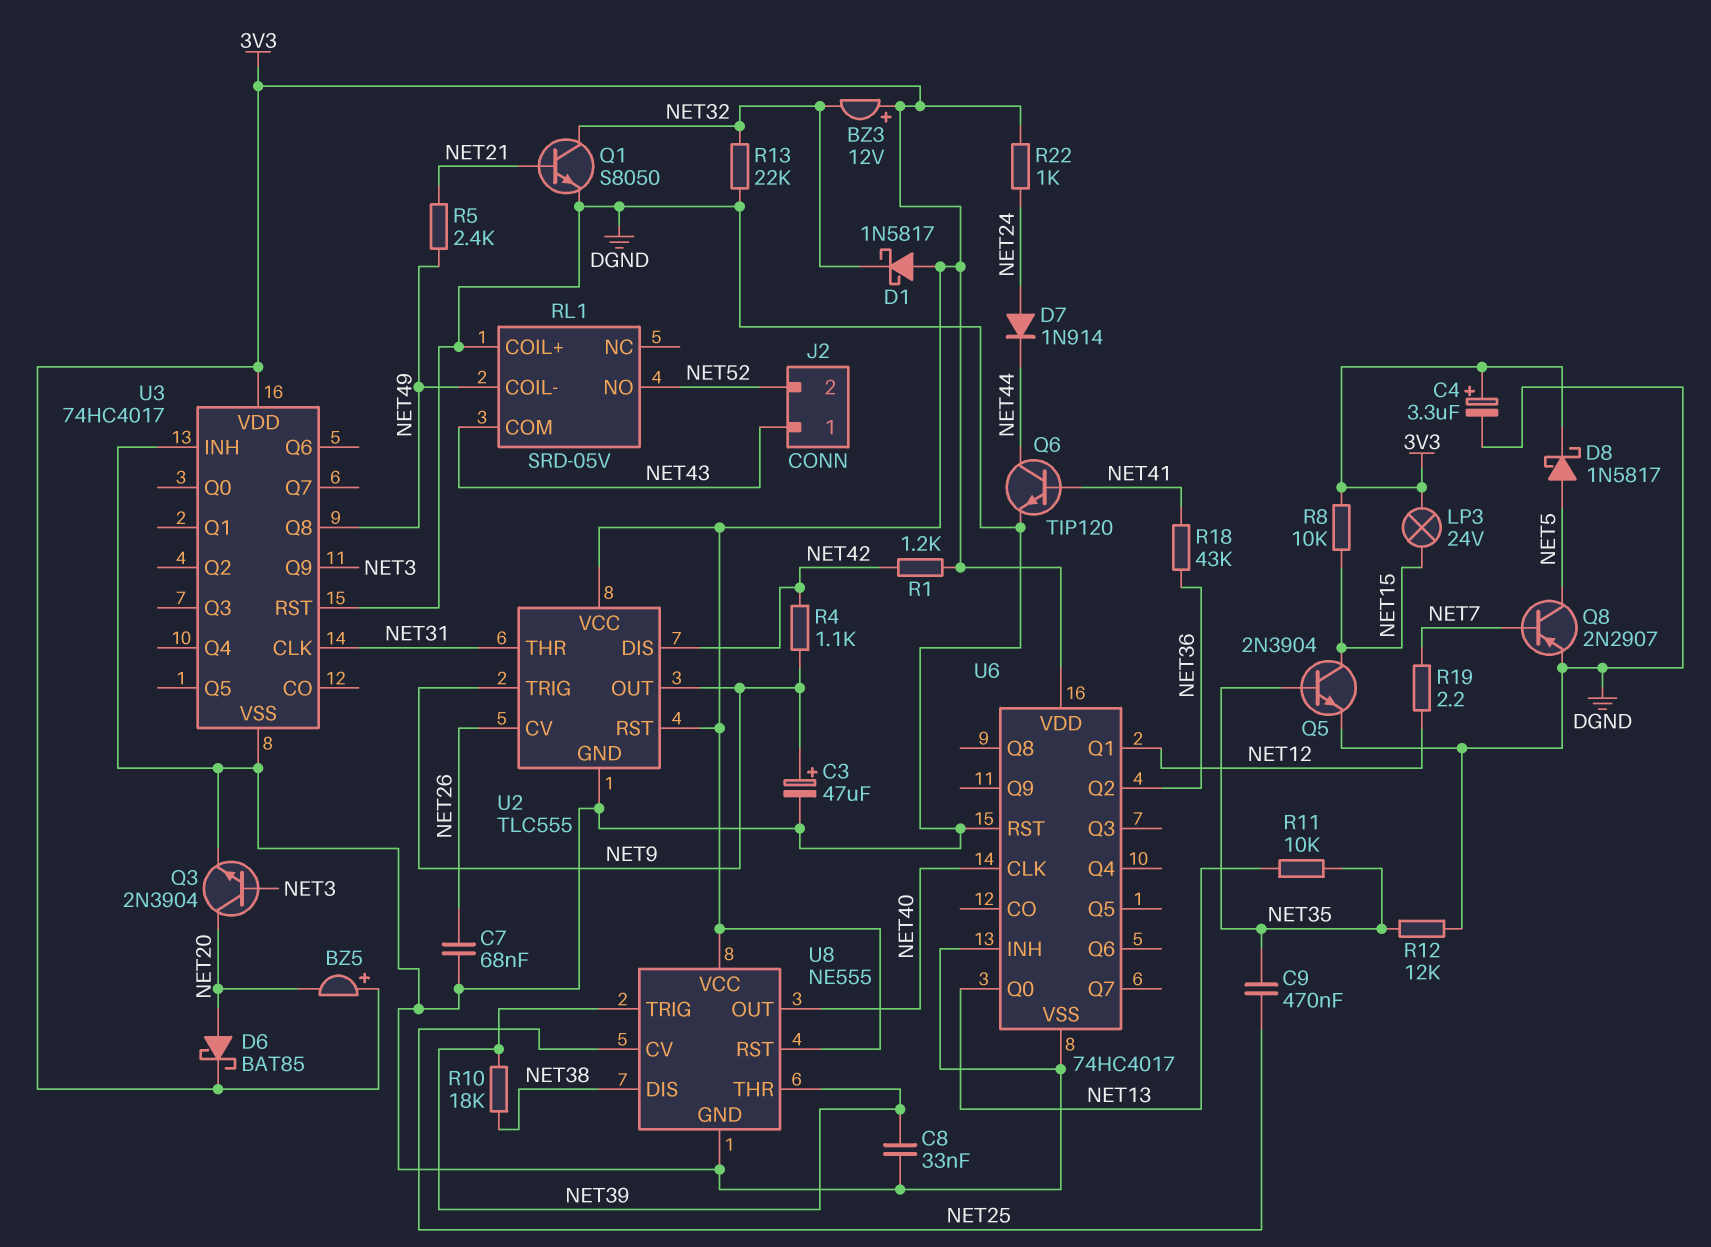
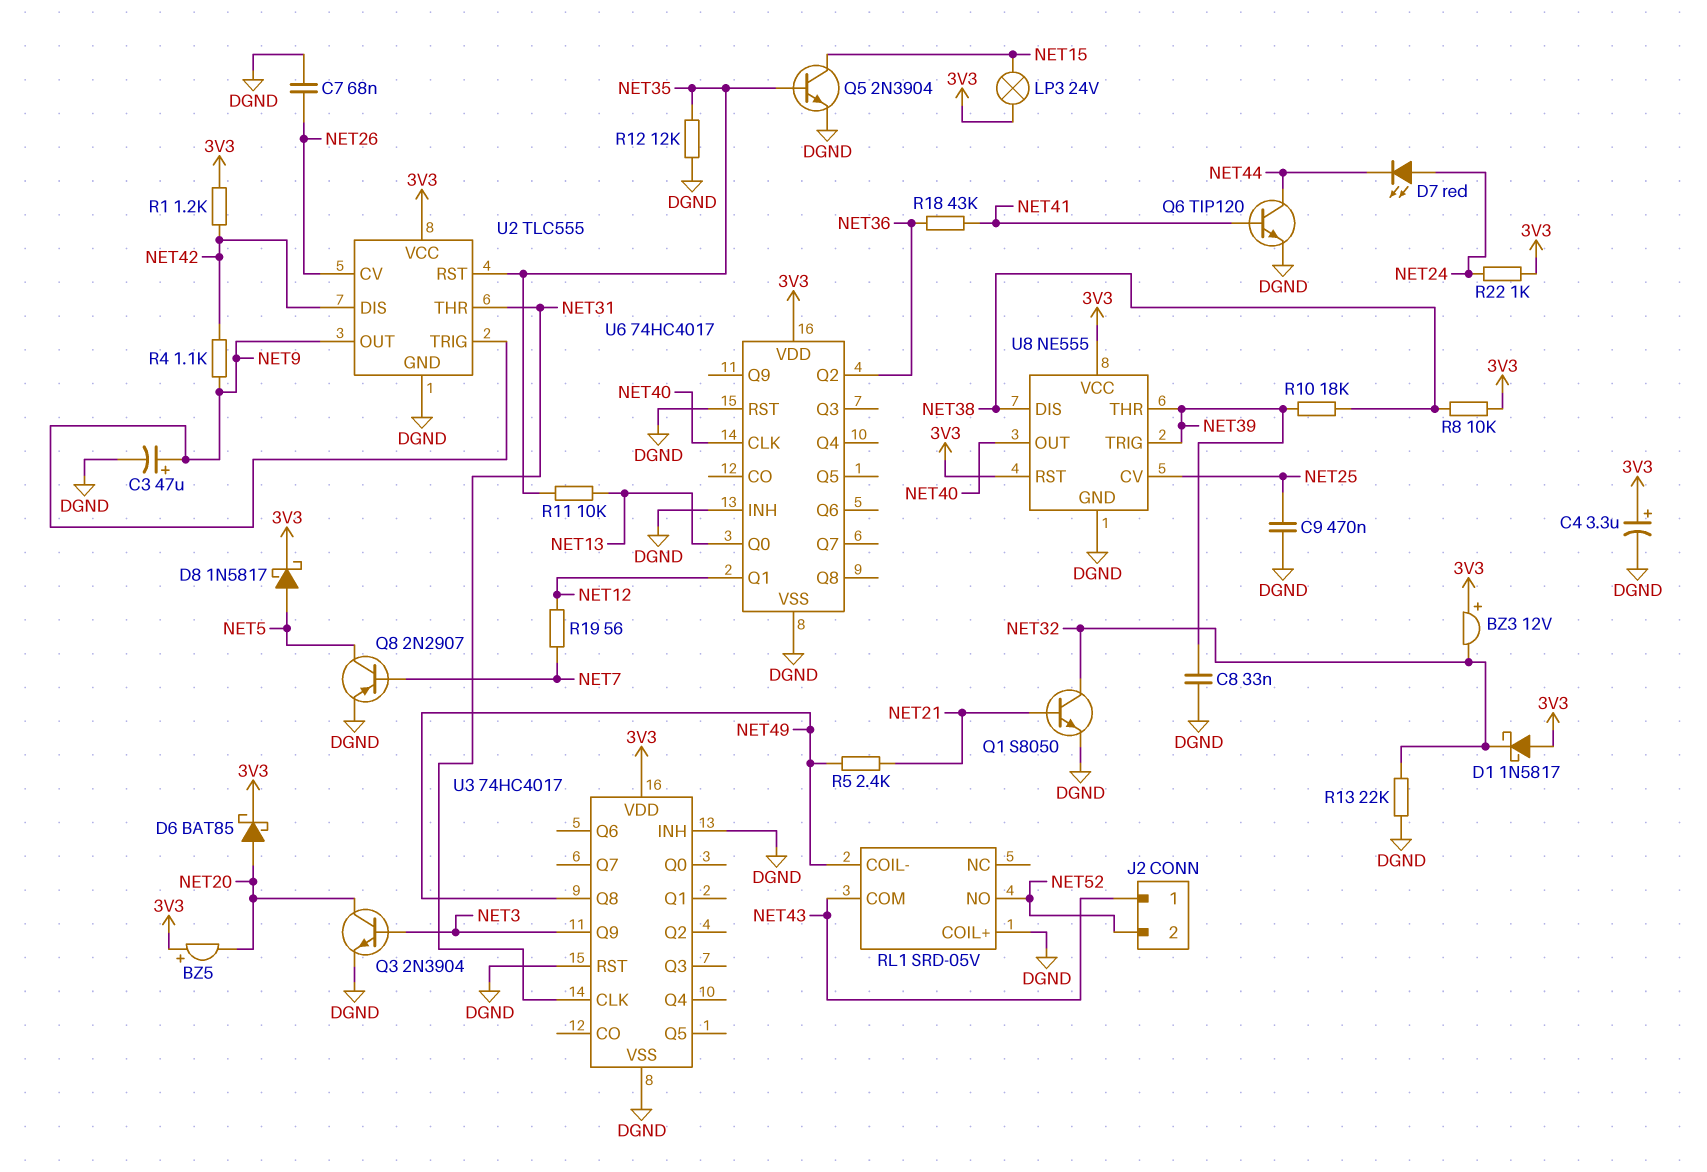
C9: 470nF (NET25, NET35) -> 470nF (DGND, NET25)
D7: diode 1N914 (A NET24, K NET44) -> LED red (A NET24, K NET44)
R8: 10k (3V3, NET15) -> 10k (3V3, NET38)
R19: 2.2 (NET7, NET12) -> 56 (NET7, NET12)
U2 pin RST: 3V3 -> NET35

